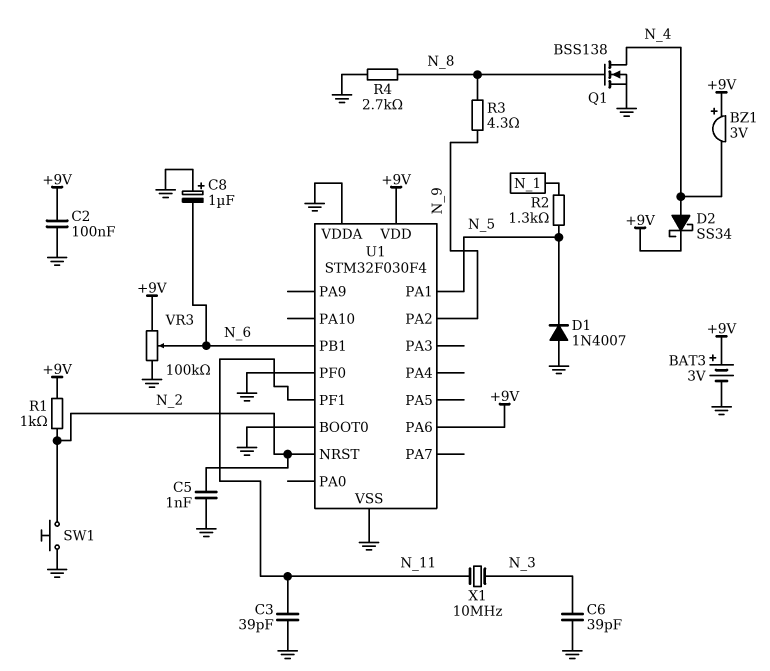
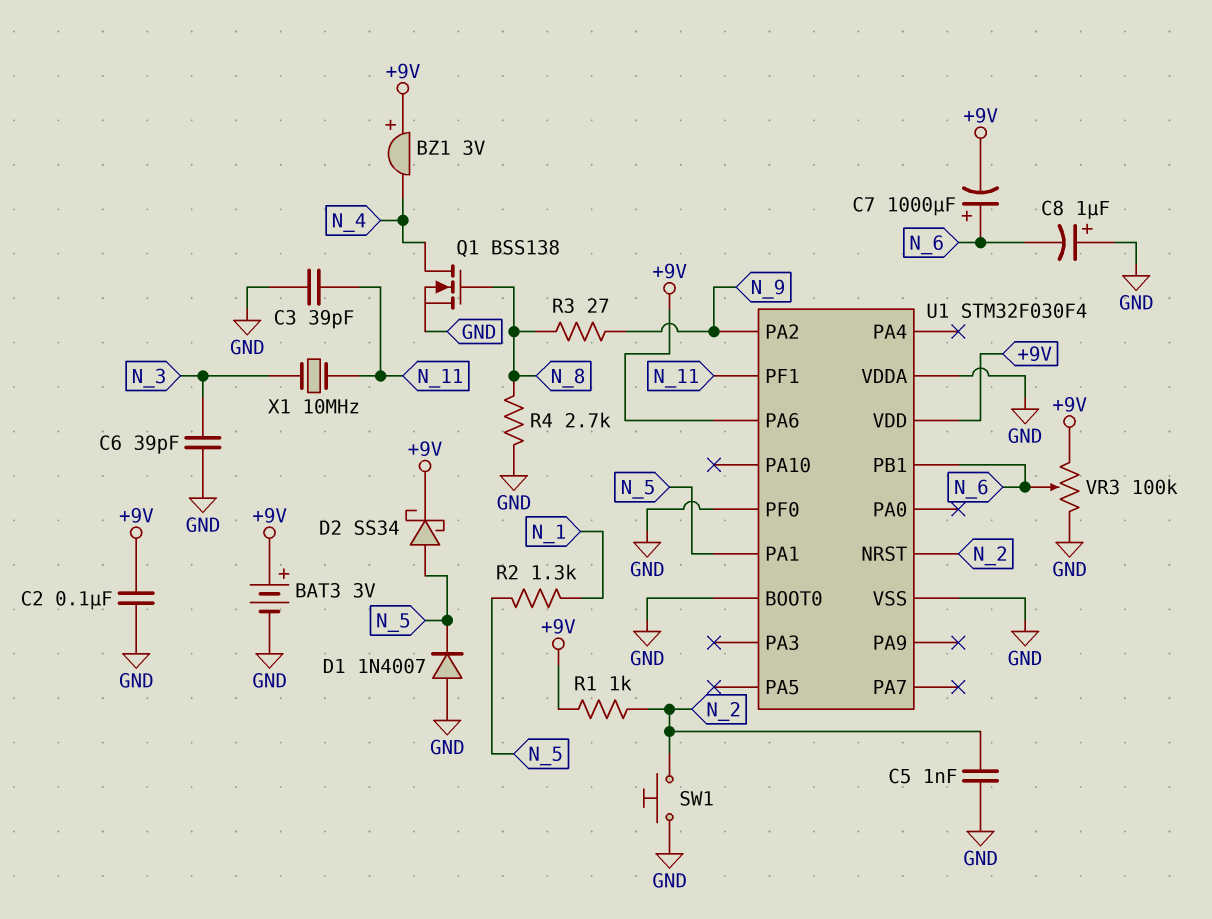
C7: none -> 1000uF (plus N_6, minus +9V)
D2: schottky SS34 (A N_4, K +9V) -> schottky SS34 (A N_5, K +9V)
R3: 4.3 (N_8, N_9) -> 27 (N_8, N_9)

